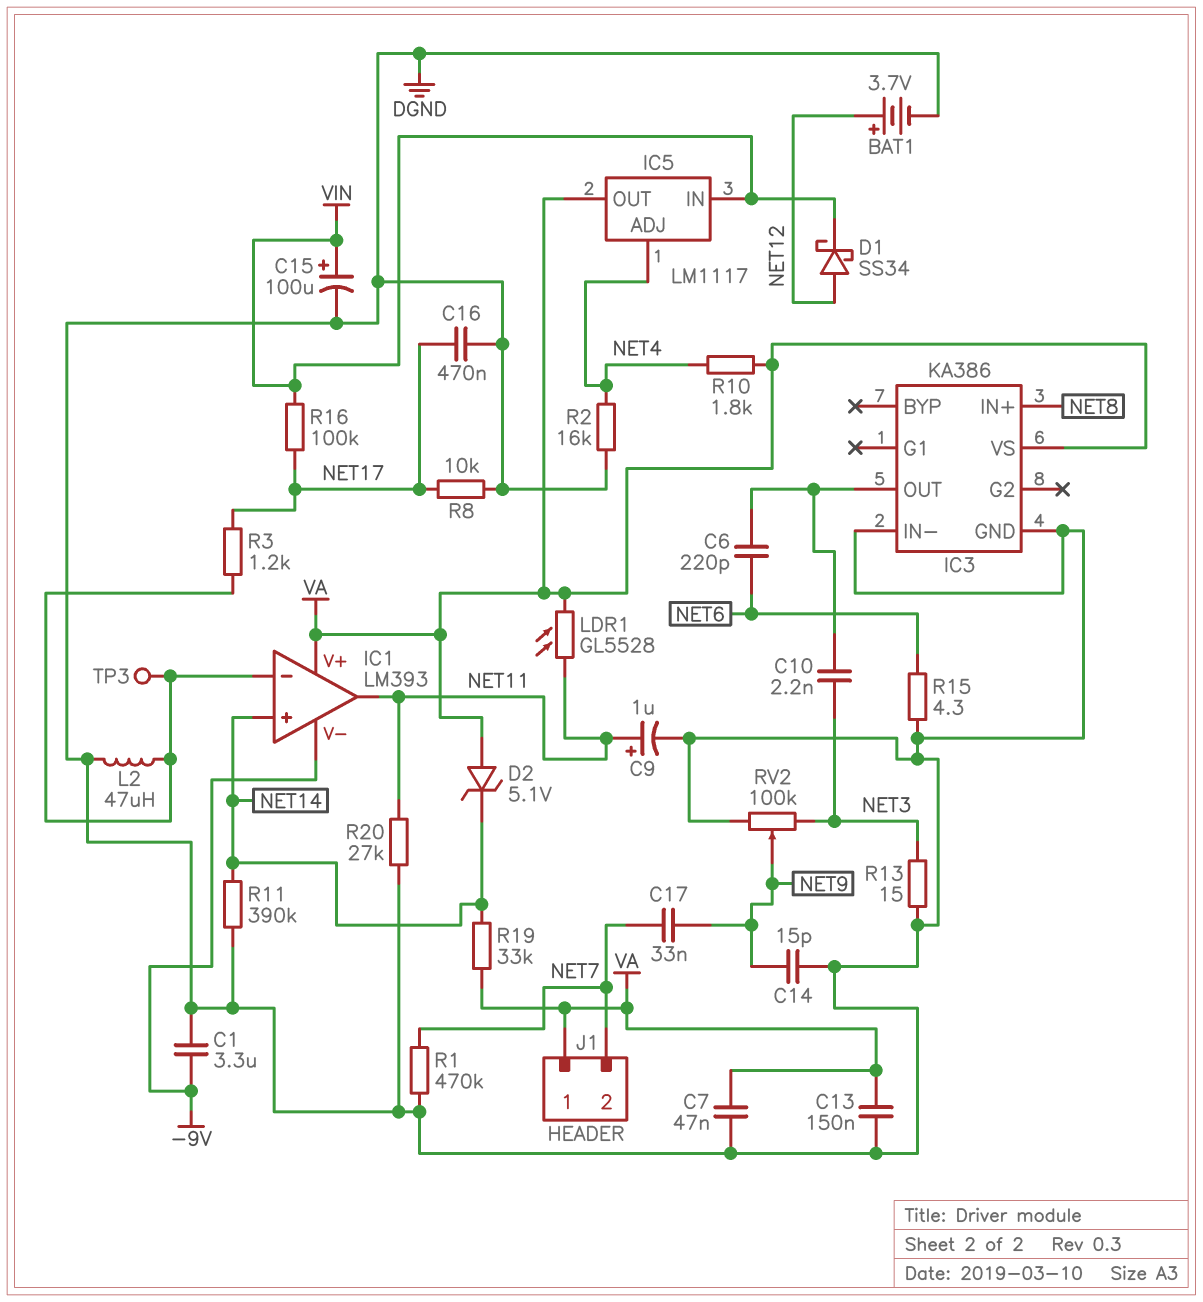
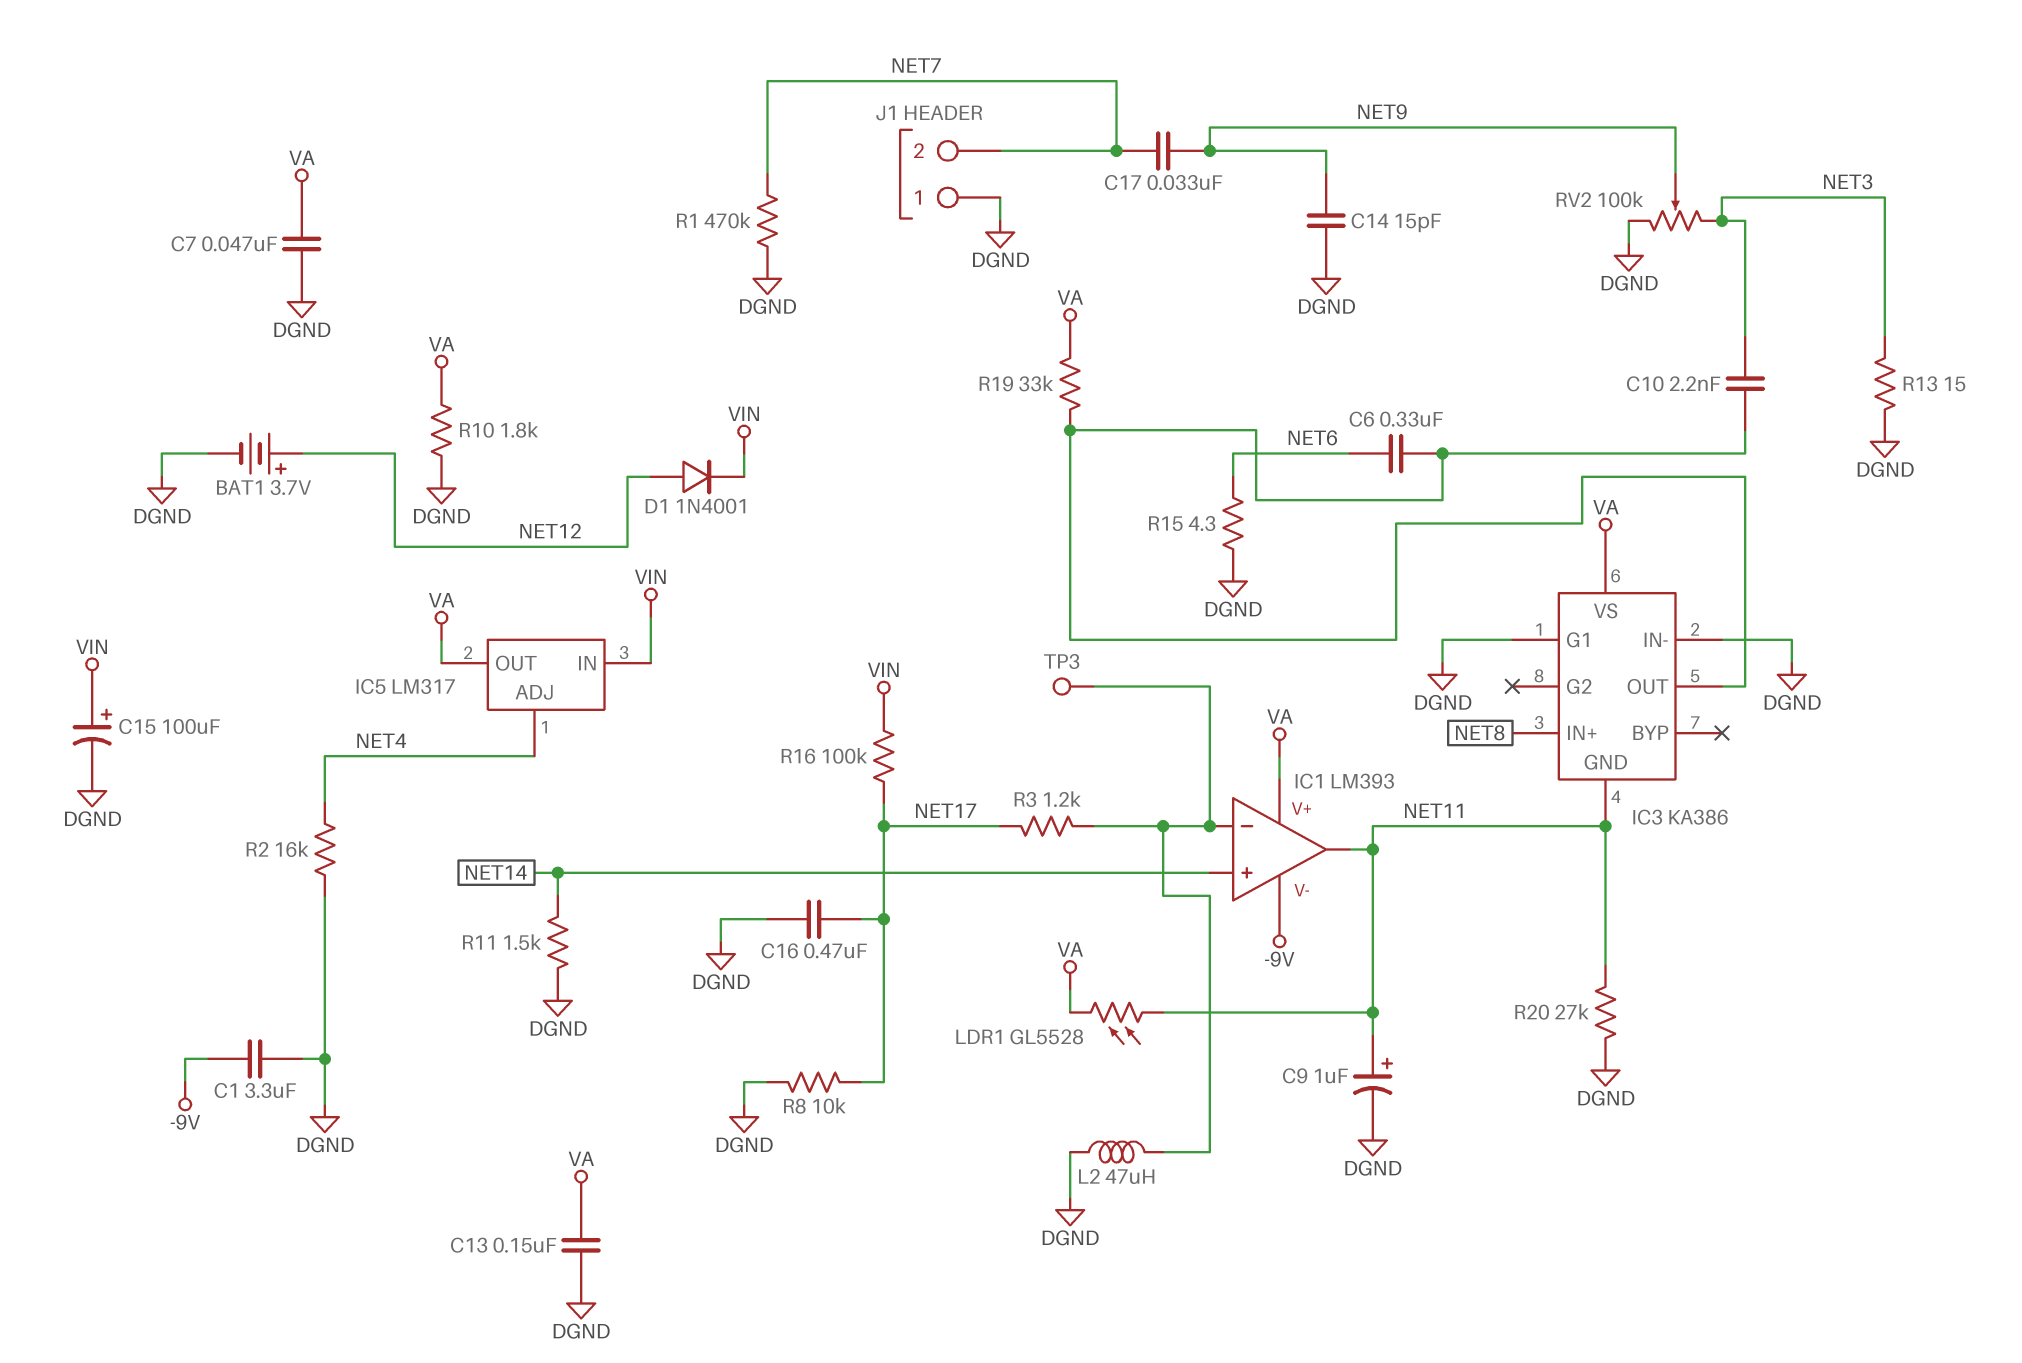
C6: 220pF (IC3/OUT, NET6) -> 330nF (IC3/OUT, NET6)
D1: schottky SS34 (A NET12, K VIN) -> diode 1N4001 (A NET12, K VIN)
D2: zener 5.1V (A VA, K NET14) -> none
IC3 pin G1: none -> DGND
IC3 pin GND: DGND -> NET11
IC5: LM1117 -> LM317
J1 pin 1: VA -> DGND
R10: 1.8k (NET4, VA) -> 1.8k (DGND, VA)
R11: 390k (DGND, NET14) -> 1.5k (DGND, NET14)
R19: 33k (NET14, VA) -> 33k (IC3/OUT, VA)

